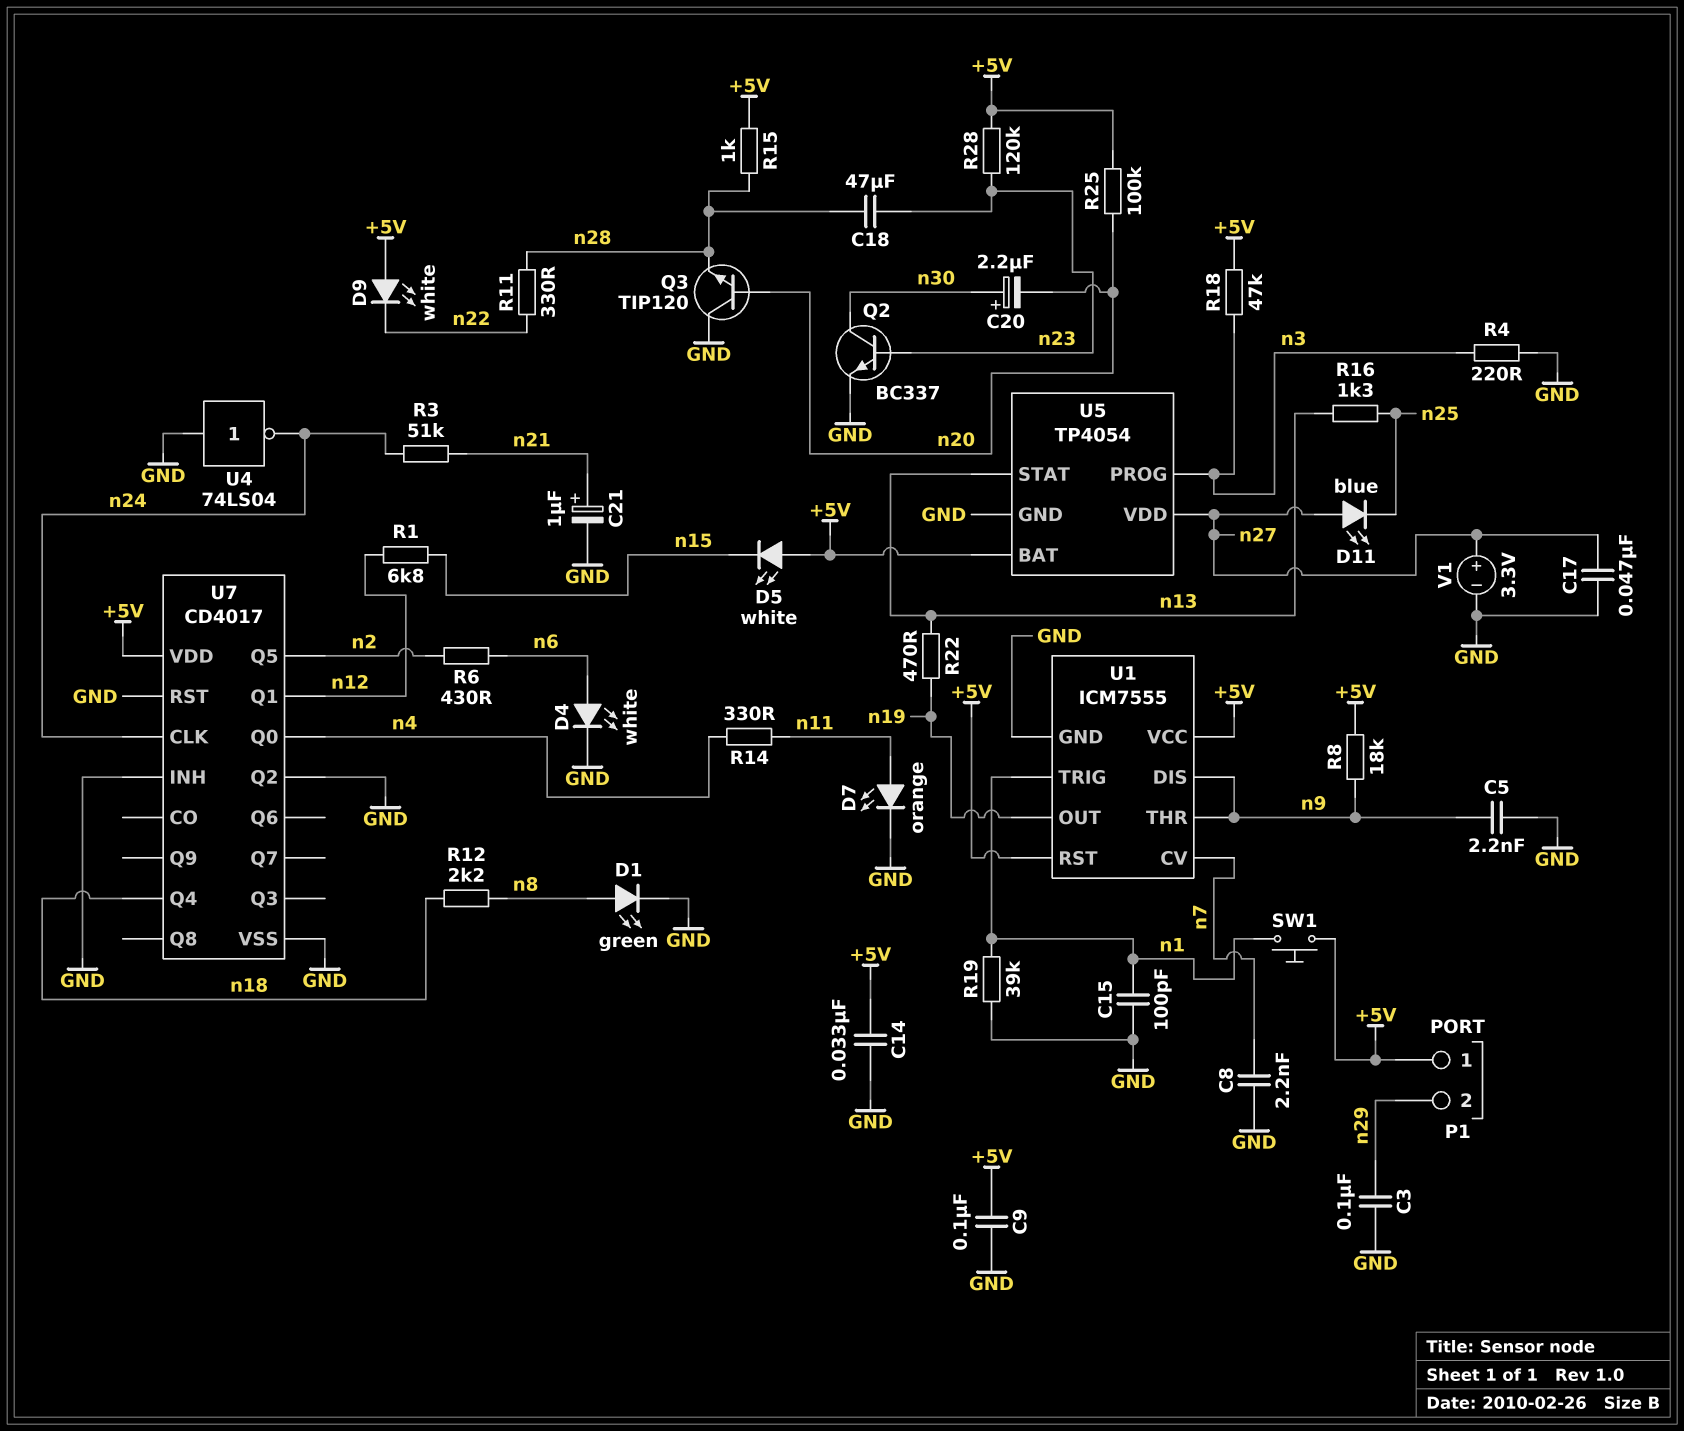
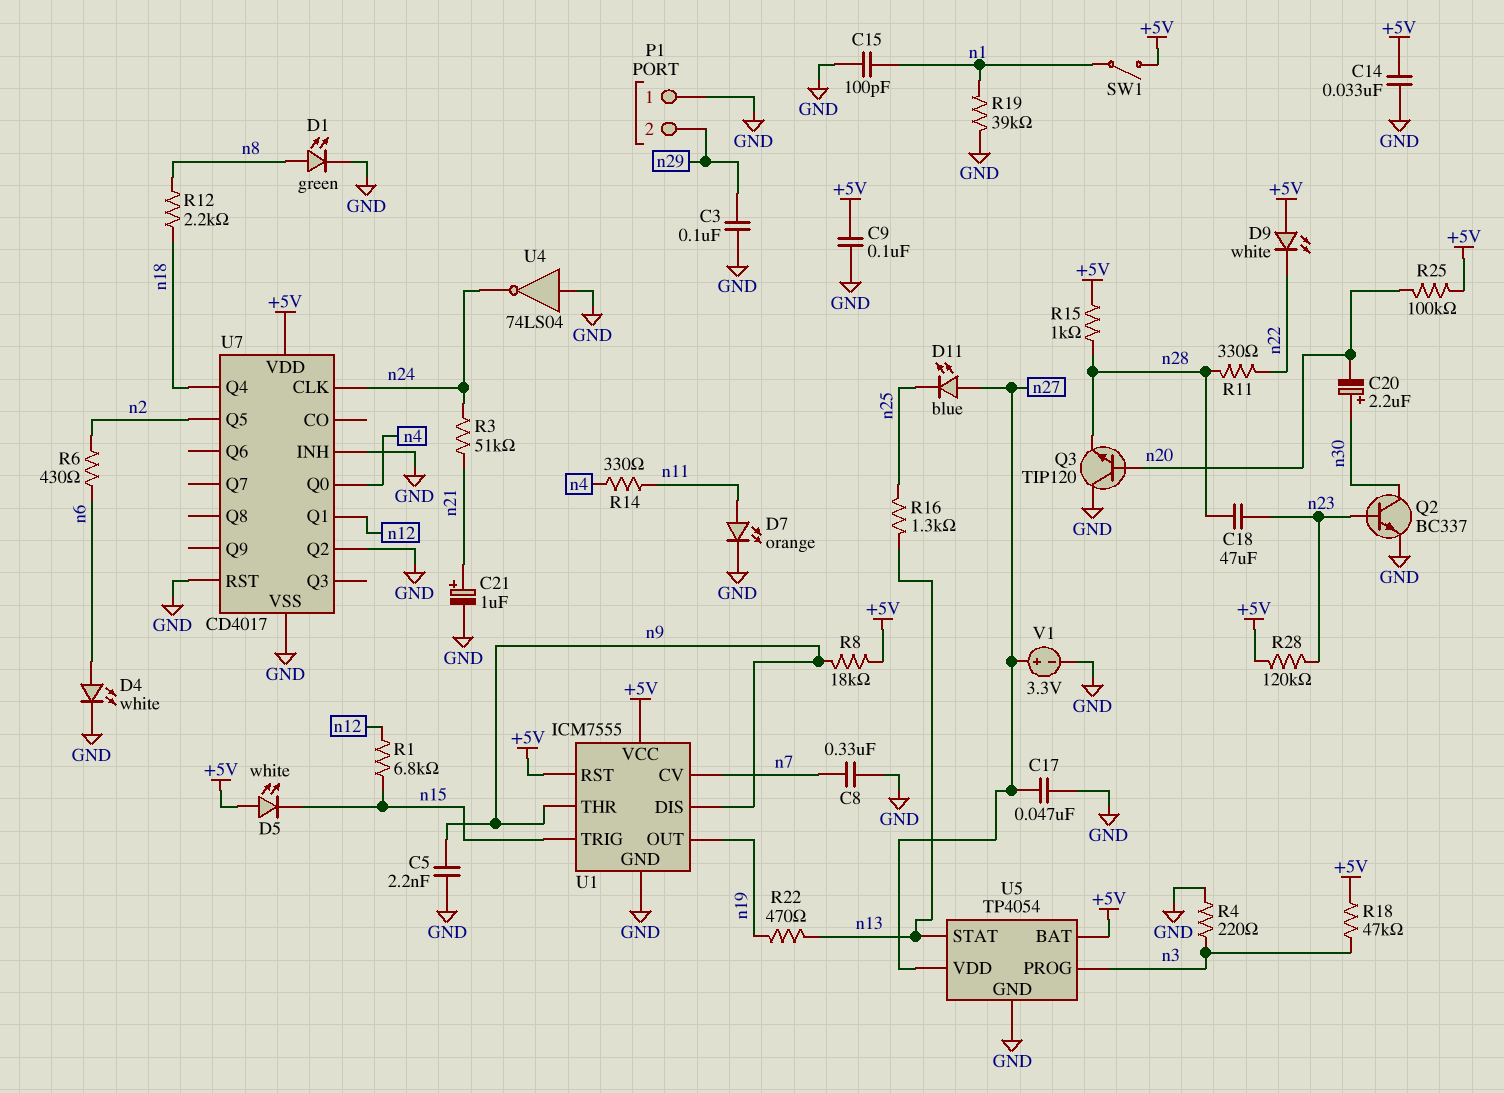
C8: 2.2nF (GND, n7) -> 330nF (GND, n7)
P1 pin 1: +5V -> GND
SW1: button (+5V, n1) -> switch (+5V, n1)
U1 pin TRIG: n1 -> n15

